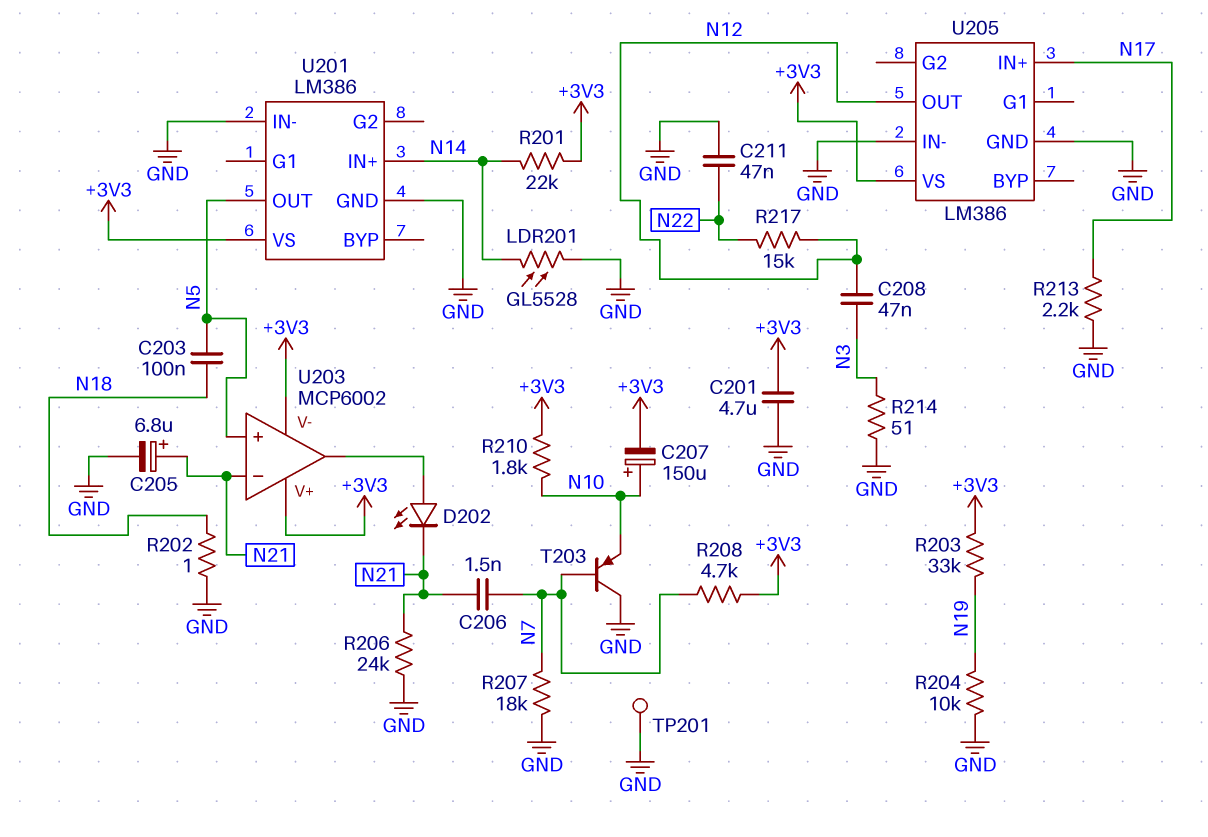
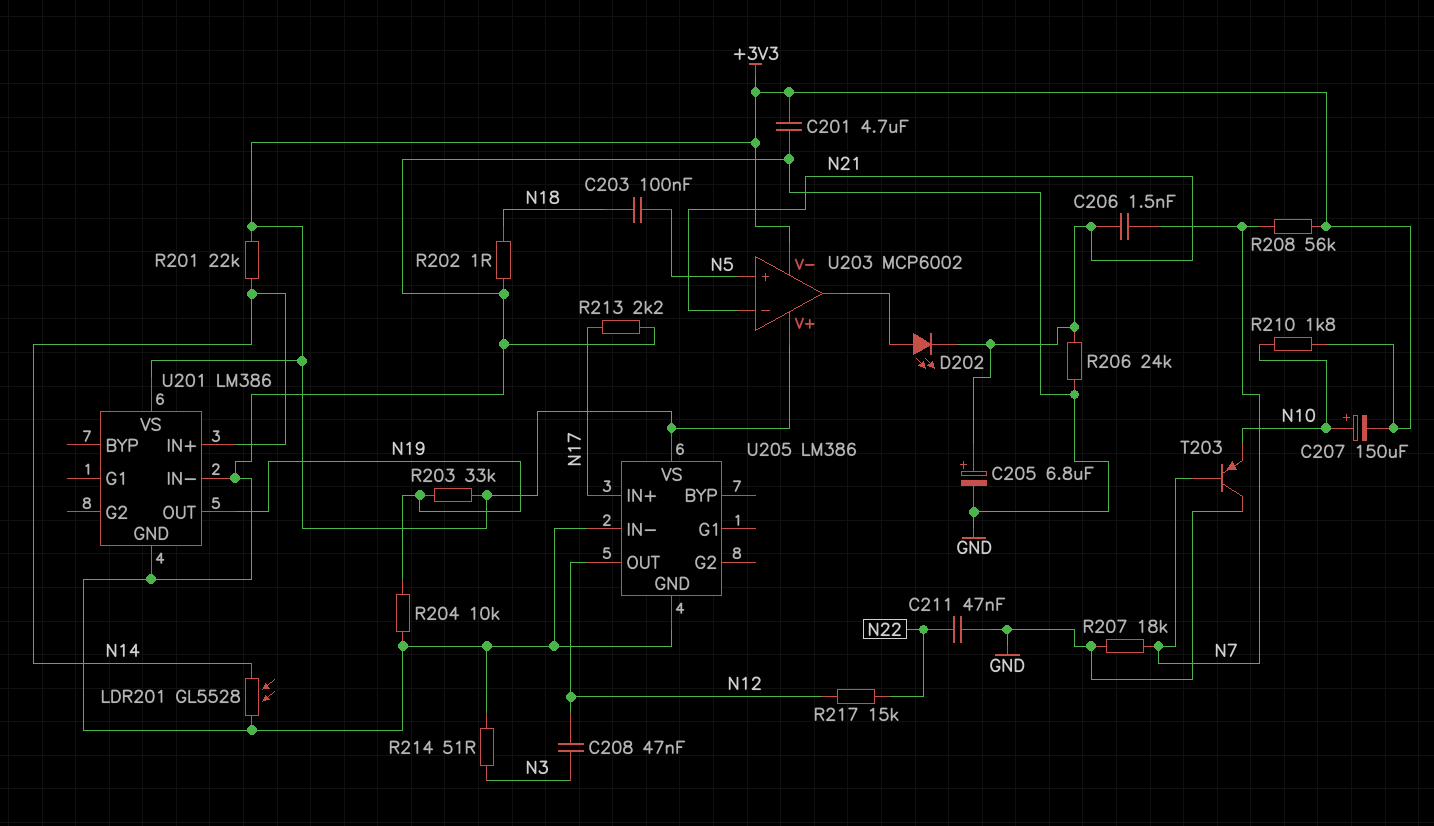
R208: 4.7k (+3V3, N7) -> 56k (+3V3, N7)
TP201: test point (GND) -> none
U201 pin OUT: N5 -> N19

